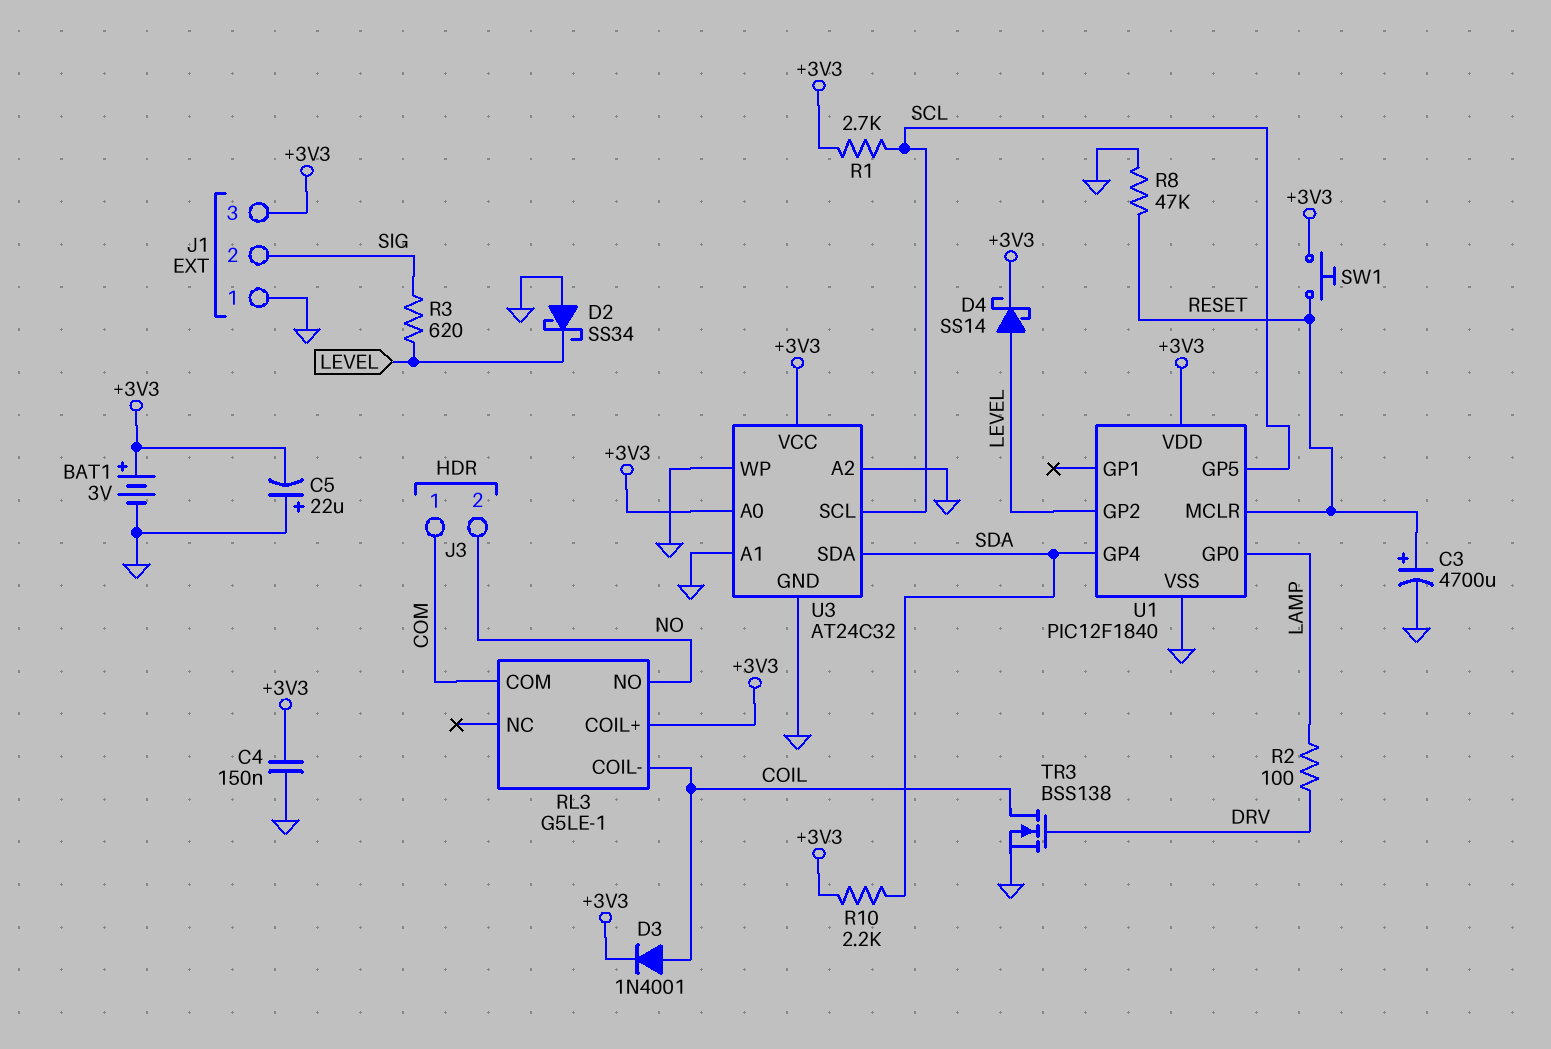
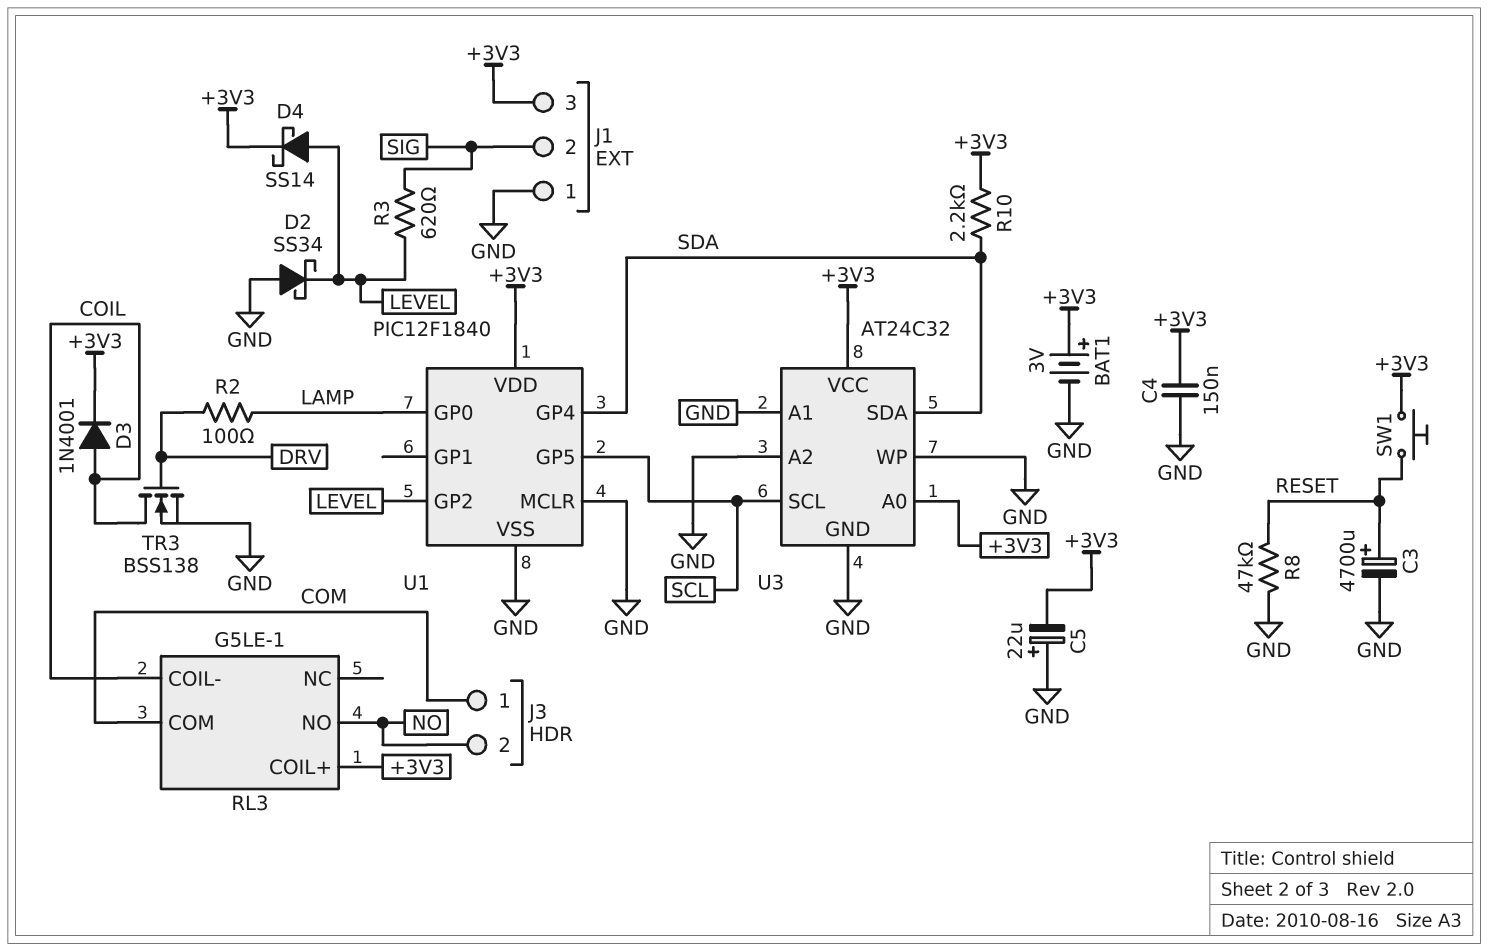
R1: 2.7k (+3V3, SCL) -> none
U1 pin MCLR: RESET -> GND

